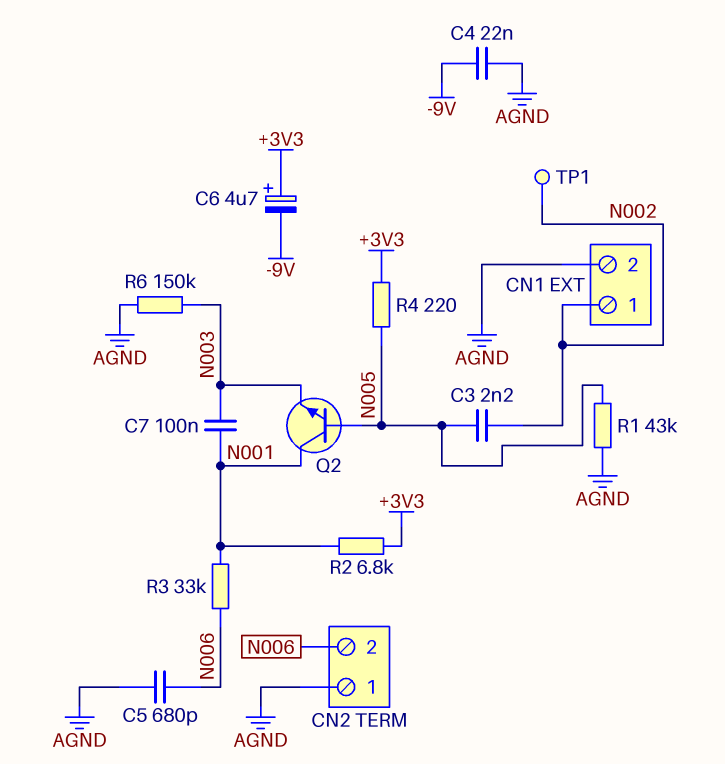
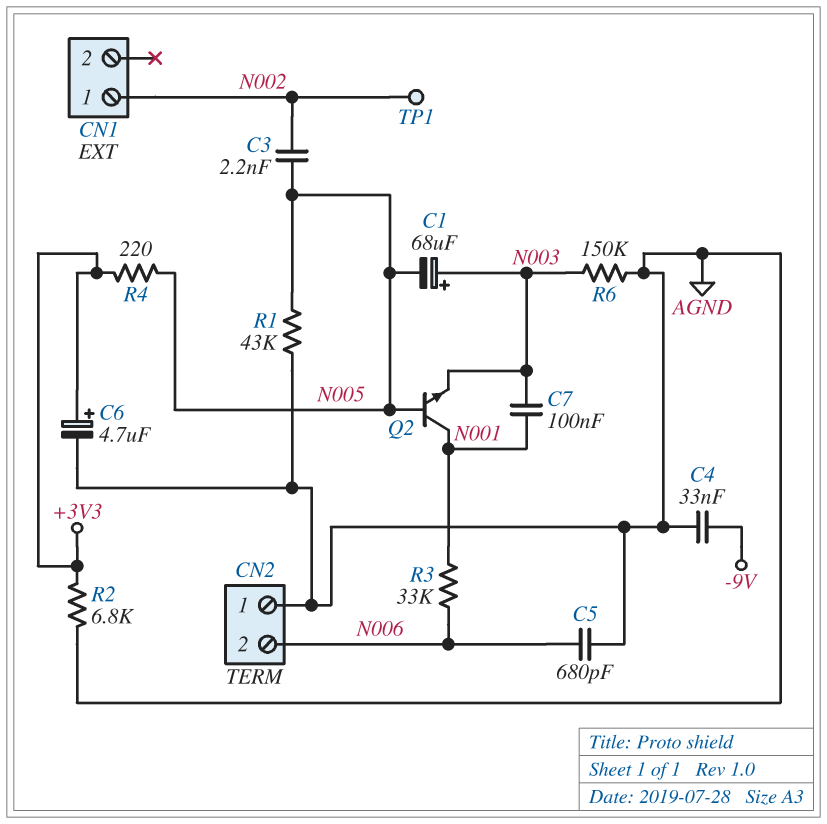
C1: none -> 68uF (plus N003, minus N005)
C4: 22nF (-9V, AGND) -> 33nF (-9V, AGND)
C6: 4.7uF (plus +3V3, minus -9V) -> 4.7uF (plus +3V3, minus AGND)
CN1 pin 2: AGND -> none
R2: 6.8k (+3V3, N001) -> 6.8k (+3V3, AGND)

